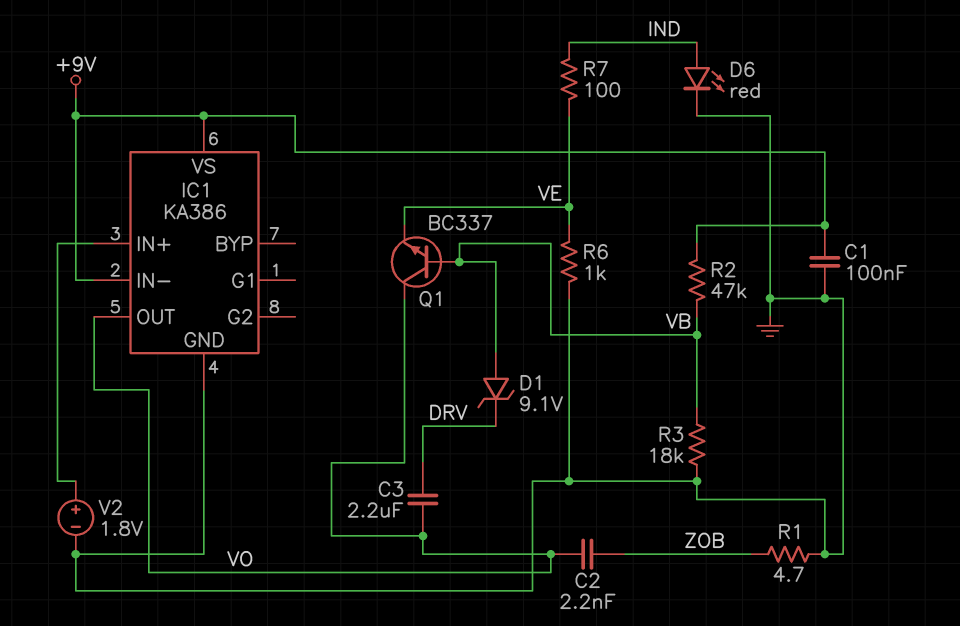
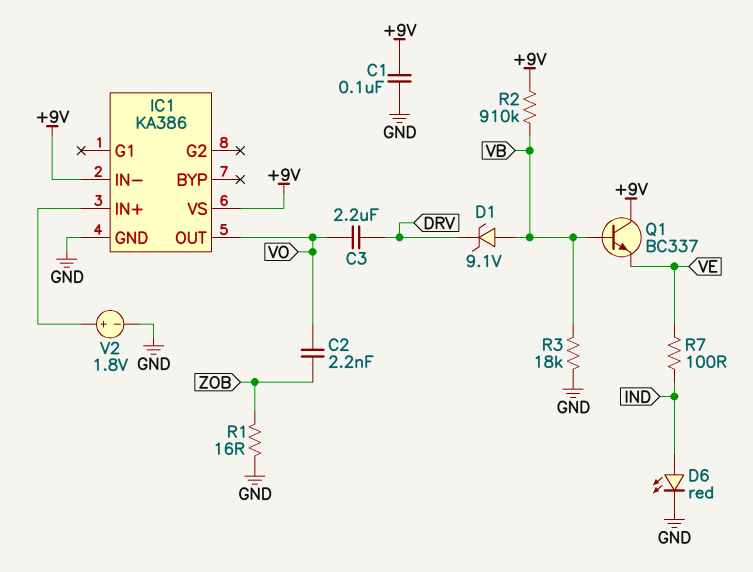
Q1: NPN BC337 (B VB, C VO, E VE) -> NPN BC337 (B VB, C +9V, E VE)
R1: 4.7 (GND, ZOB) -> 16 (GND, ZOB)
R2: 47k (+9V, VB) -> 910k (+9V, VB)
R6: 1k (GND, VE) -> none

